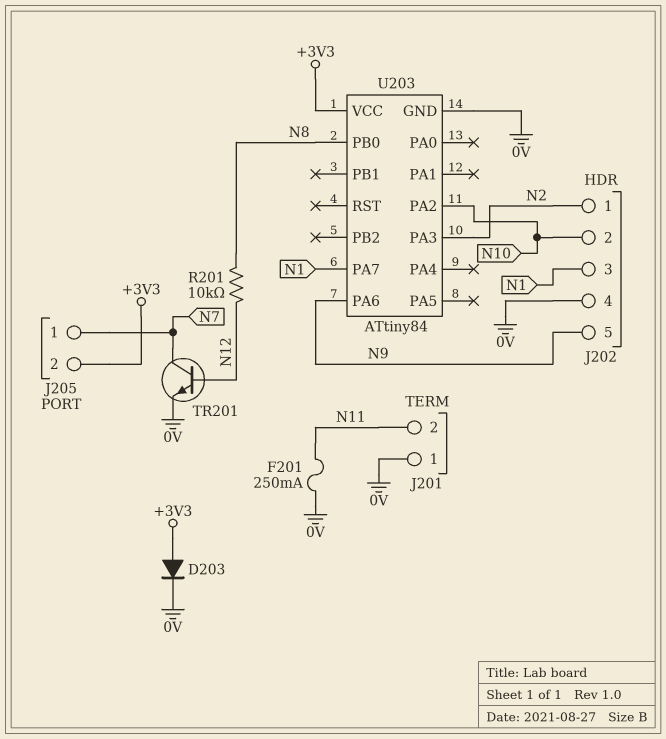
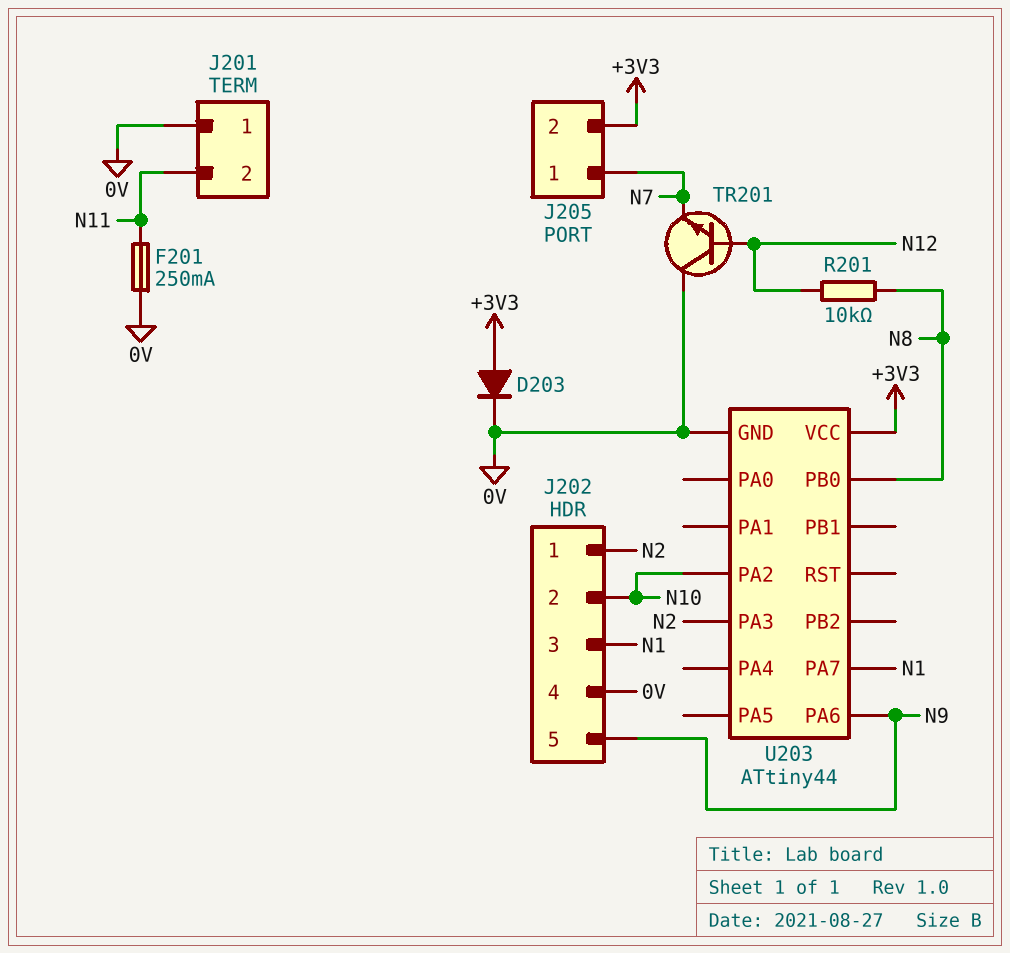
TR201: NPN (B N12, C N7, E 0V) -> NPN (B N12, C 0V, E N7)
U203: ATtiny84 -> ATtiny44

